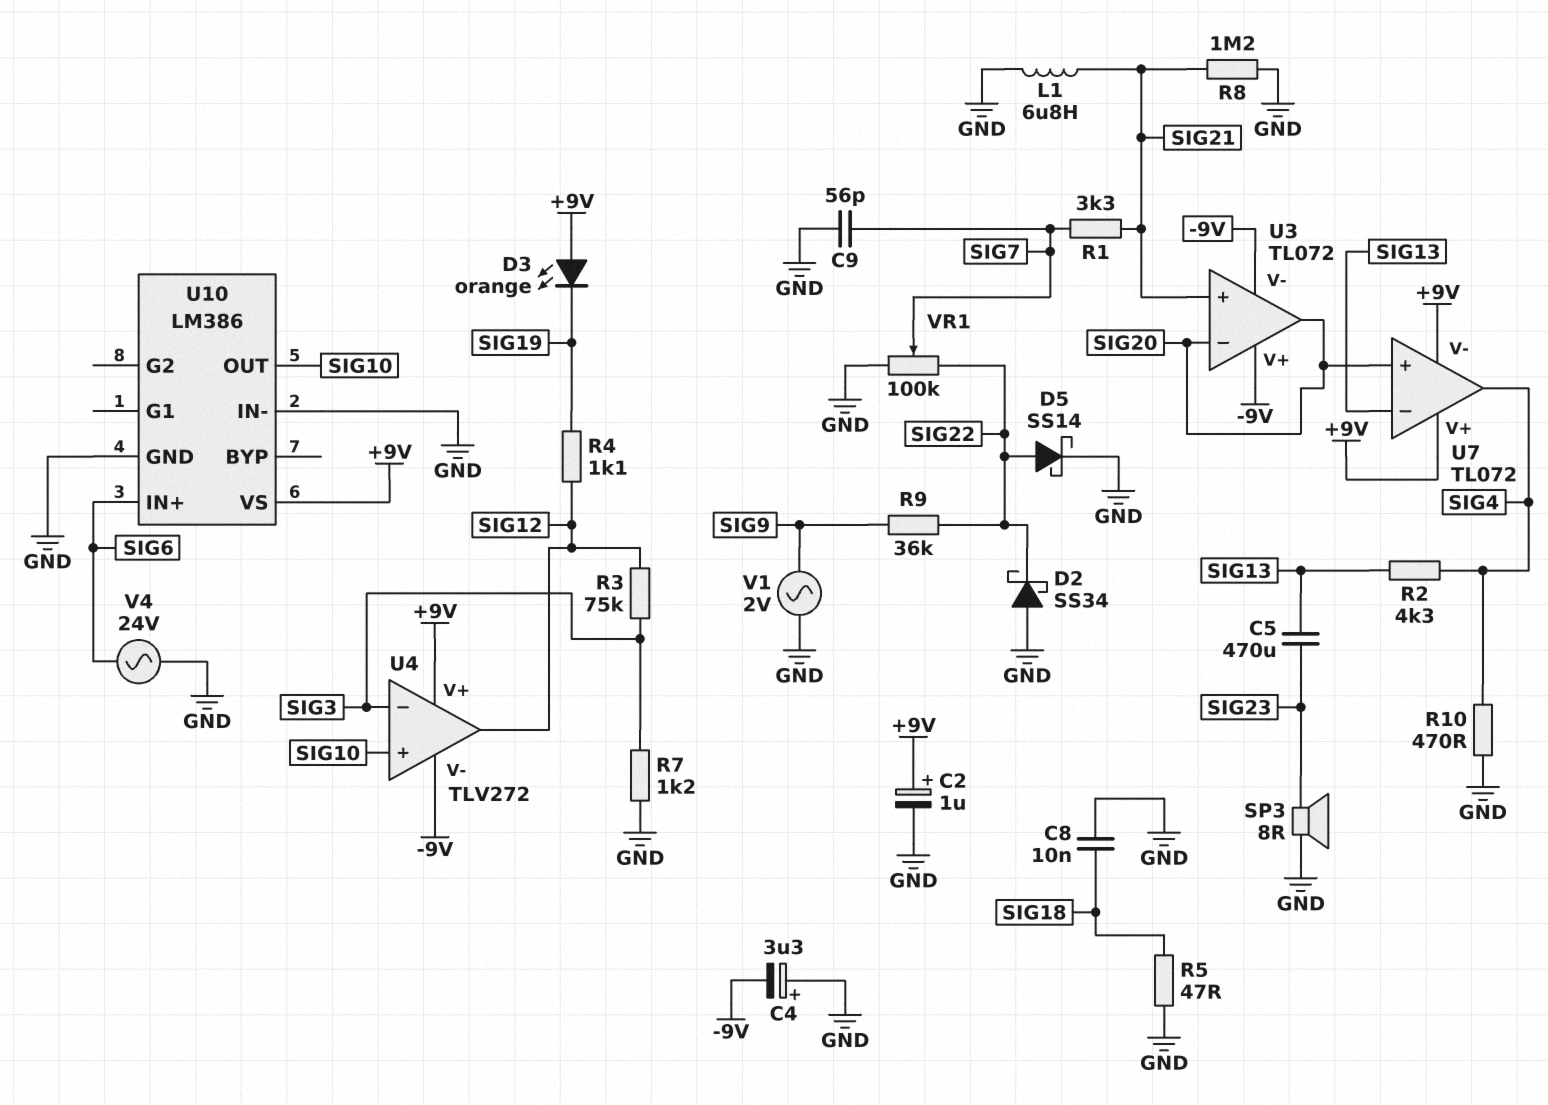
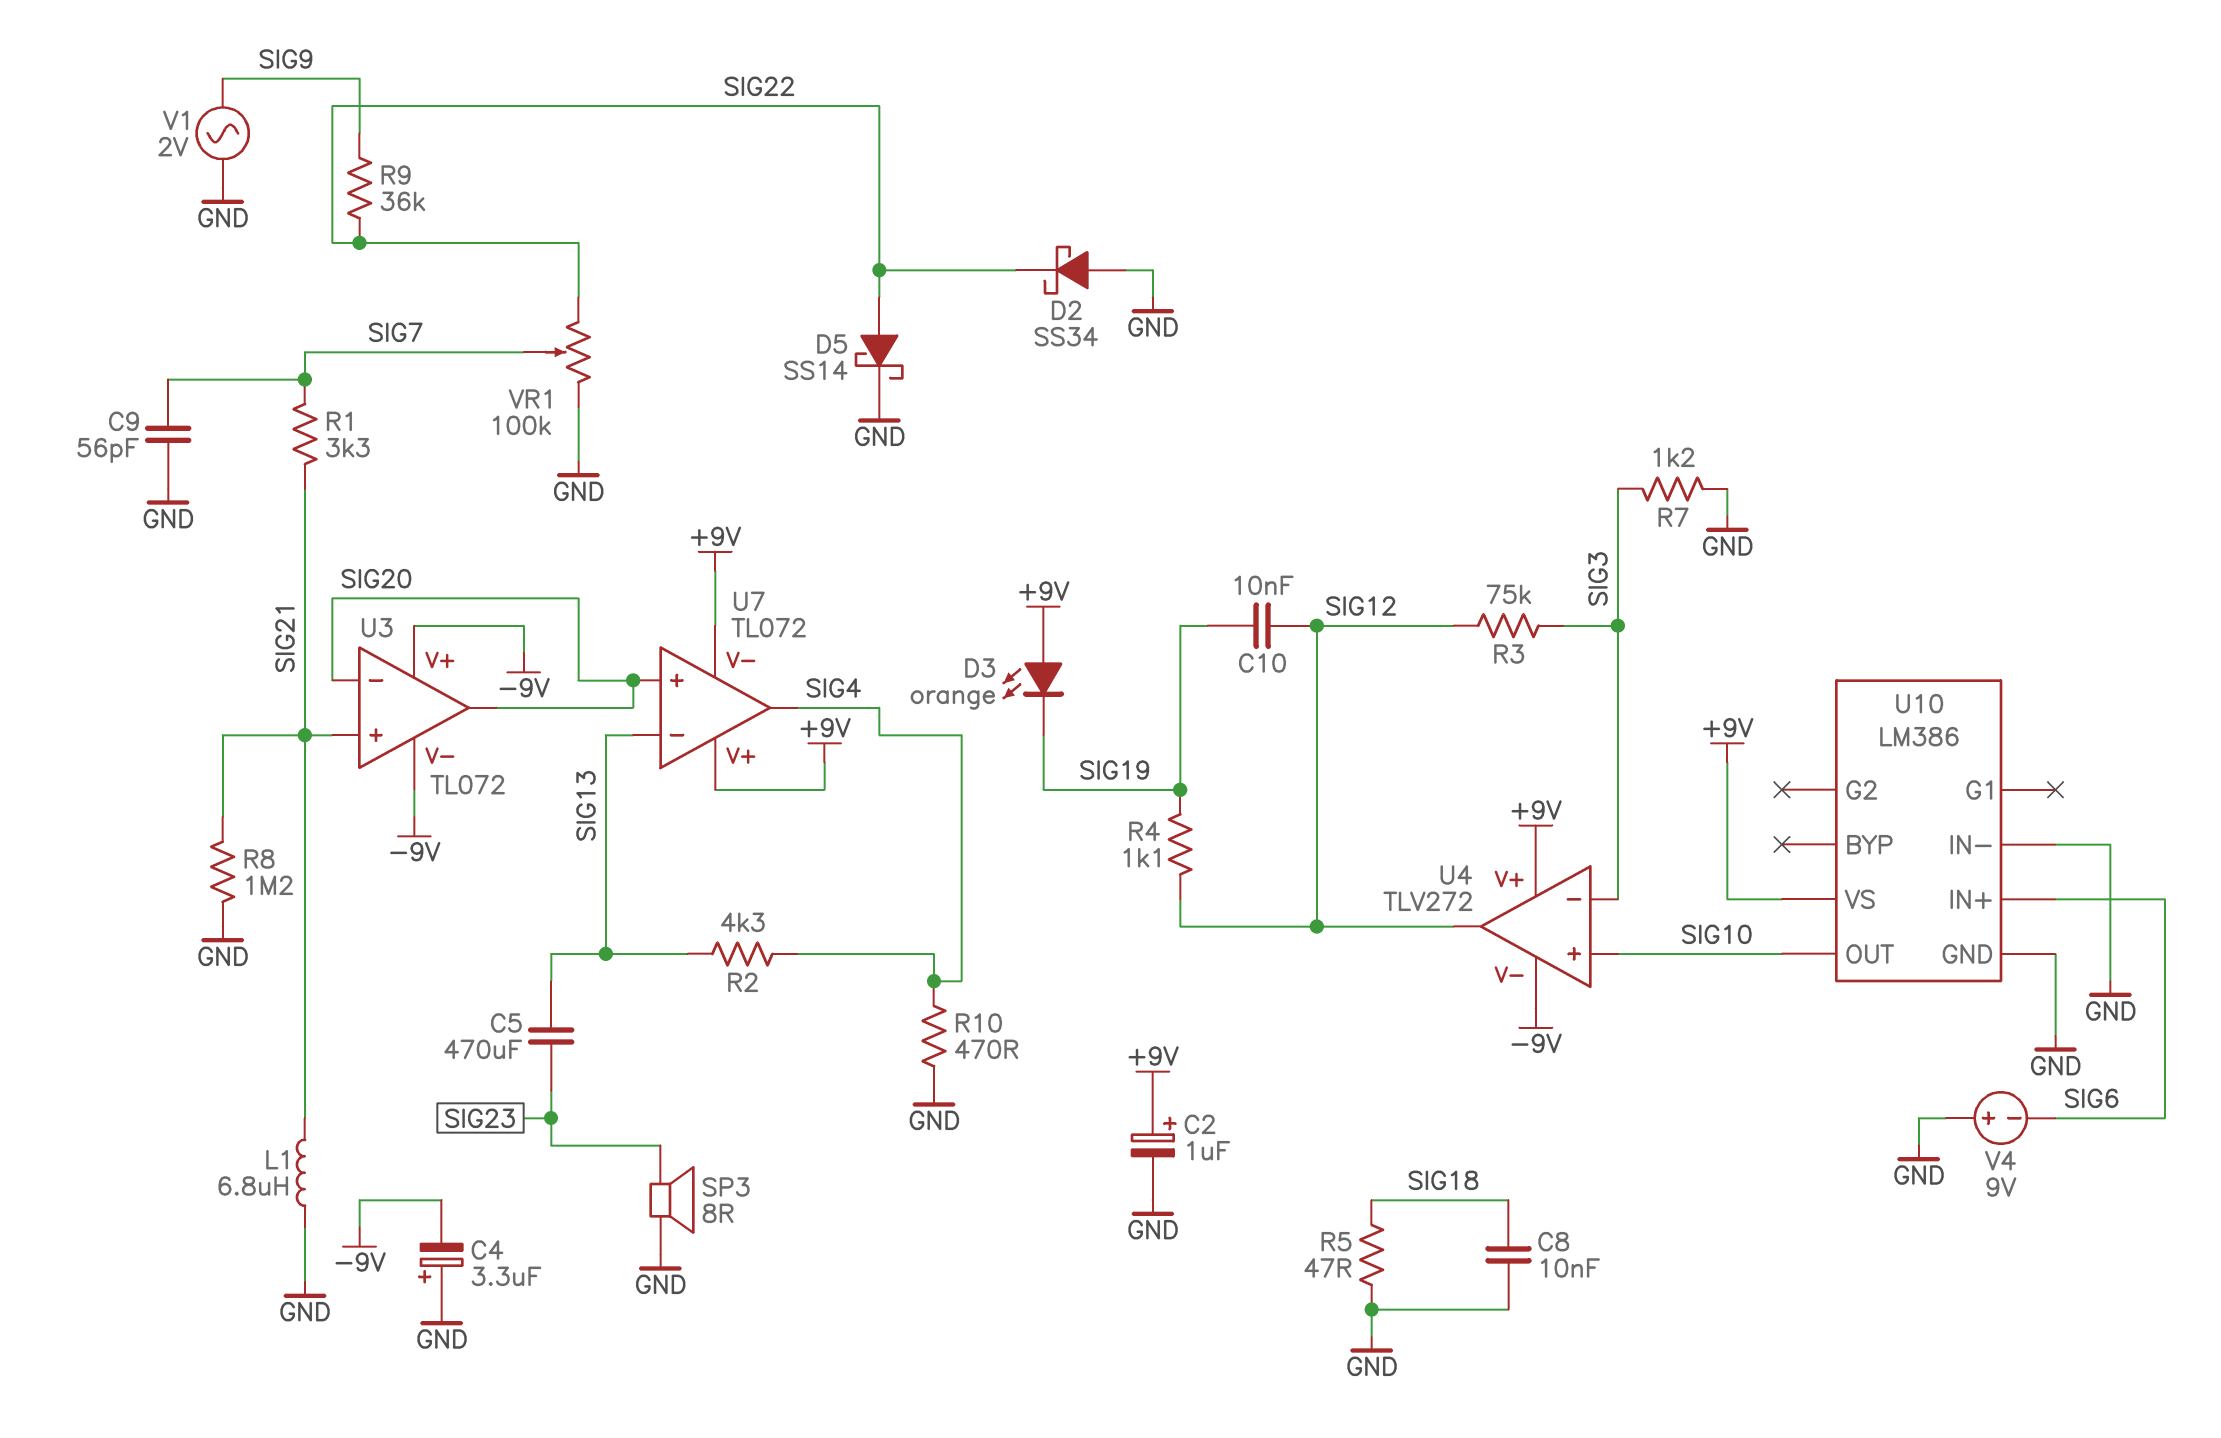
C10: none -> 10nF (SIG12, SIG19)
V4: AC 24V (GND, SIG6) -> 9V (plus GND, minus SIG6)

